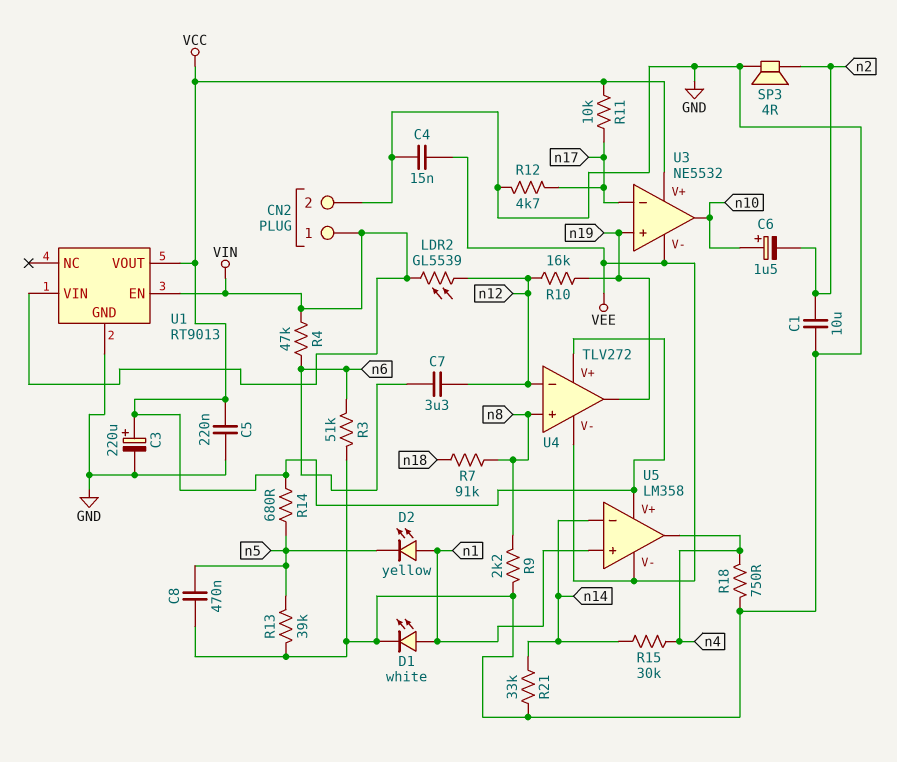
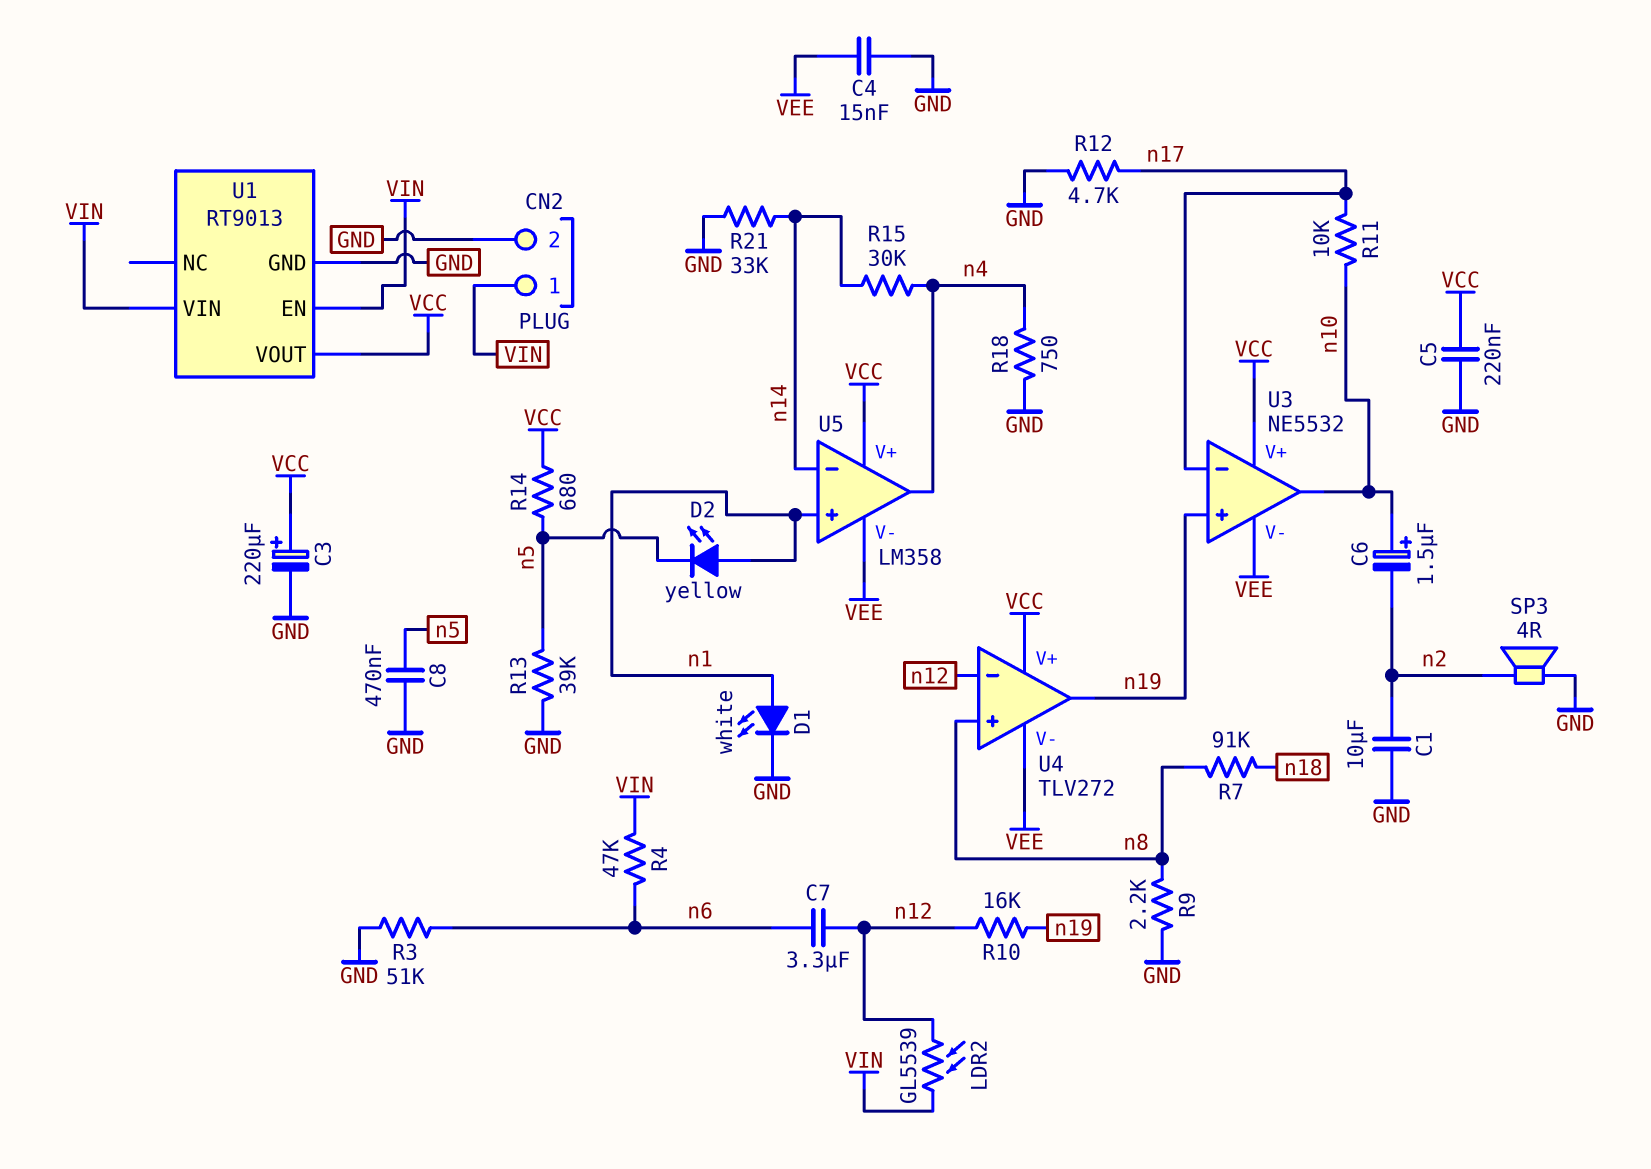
R11: 10k (VCC, n17) -> 10k (n10, n17)

